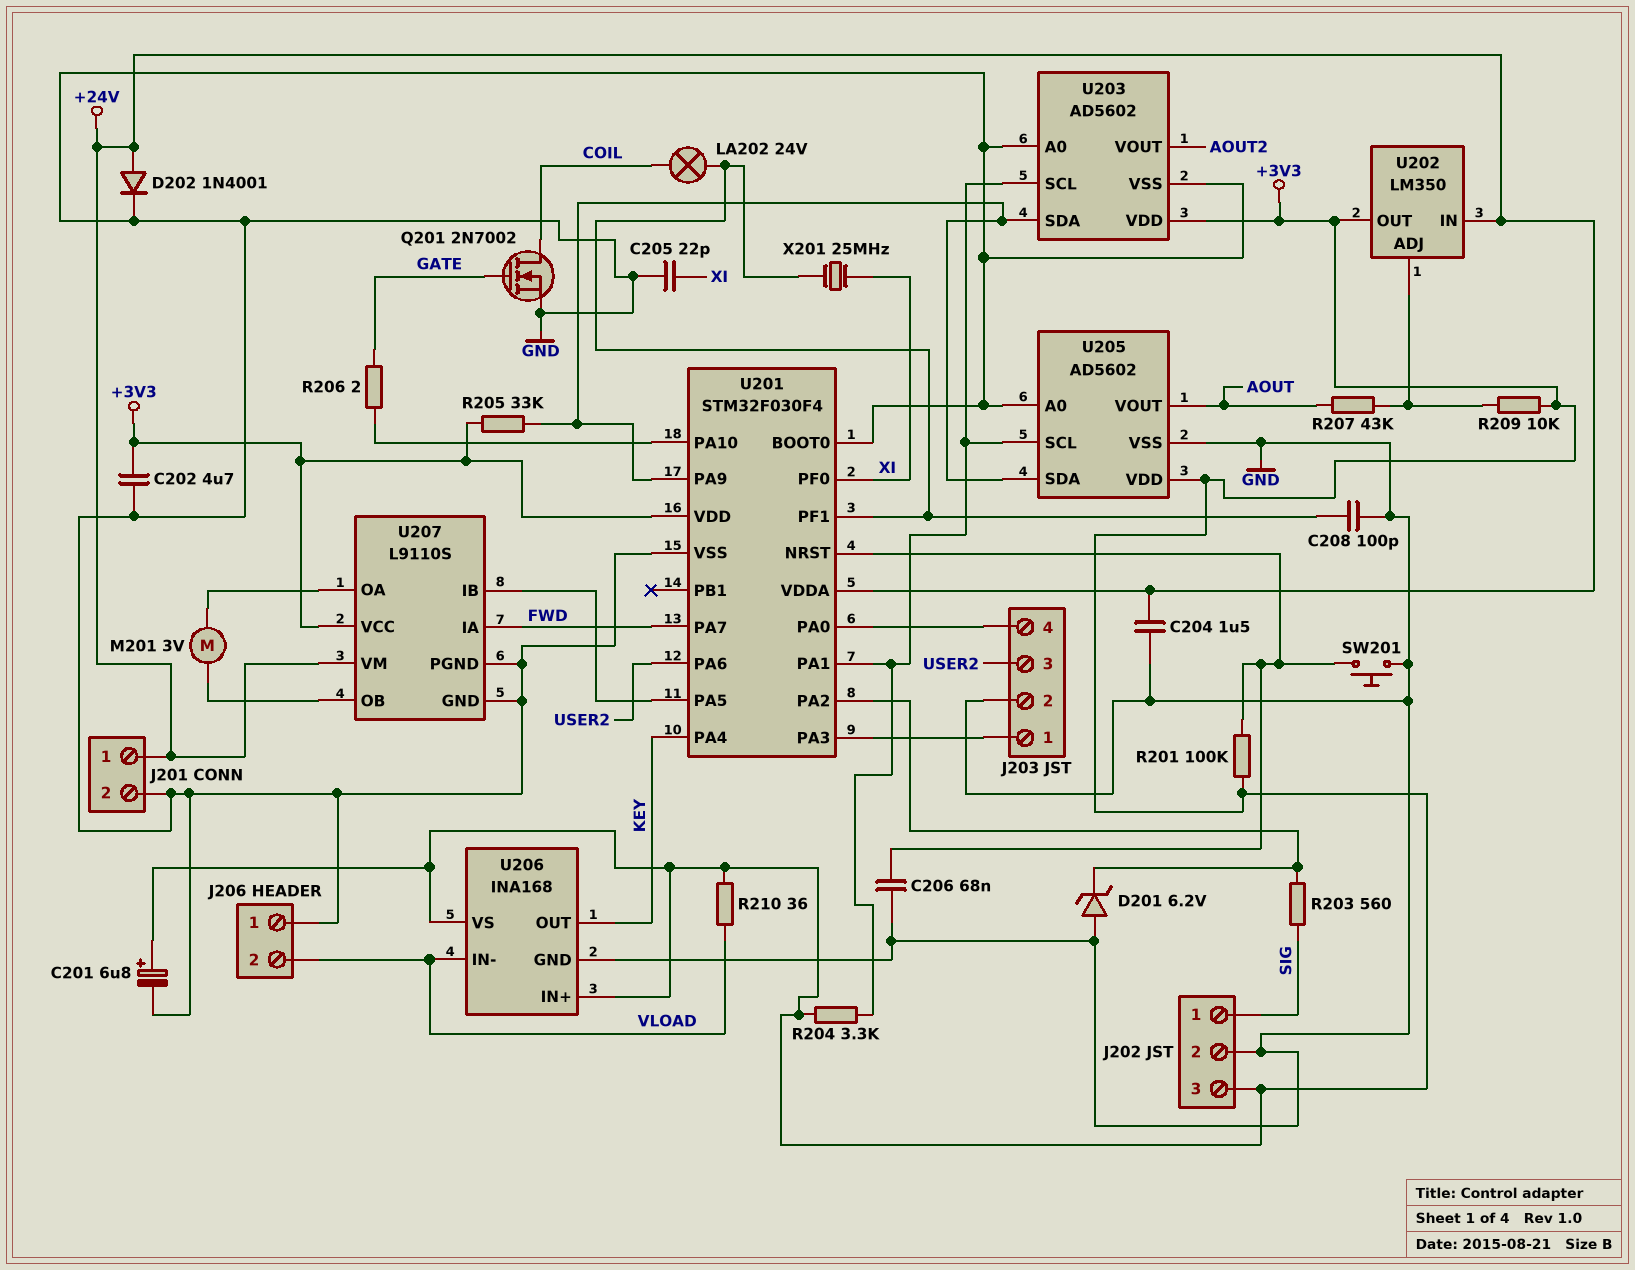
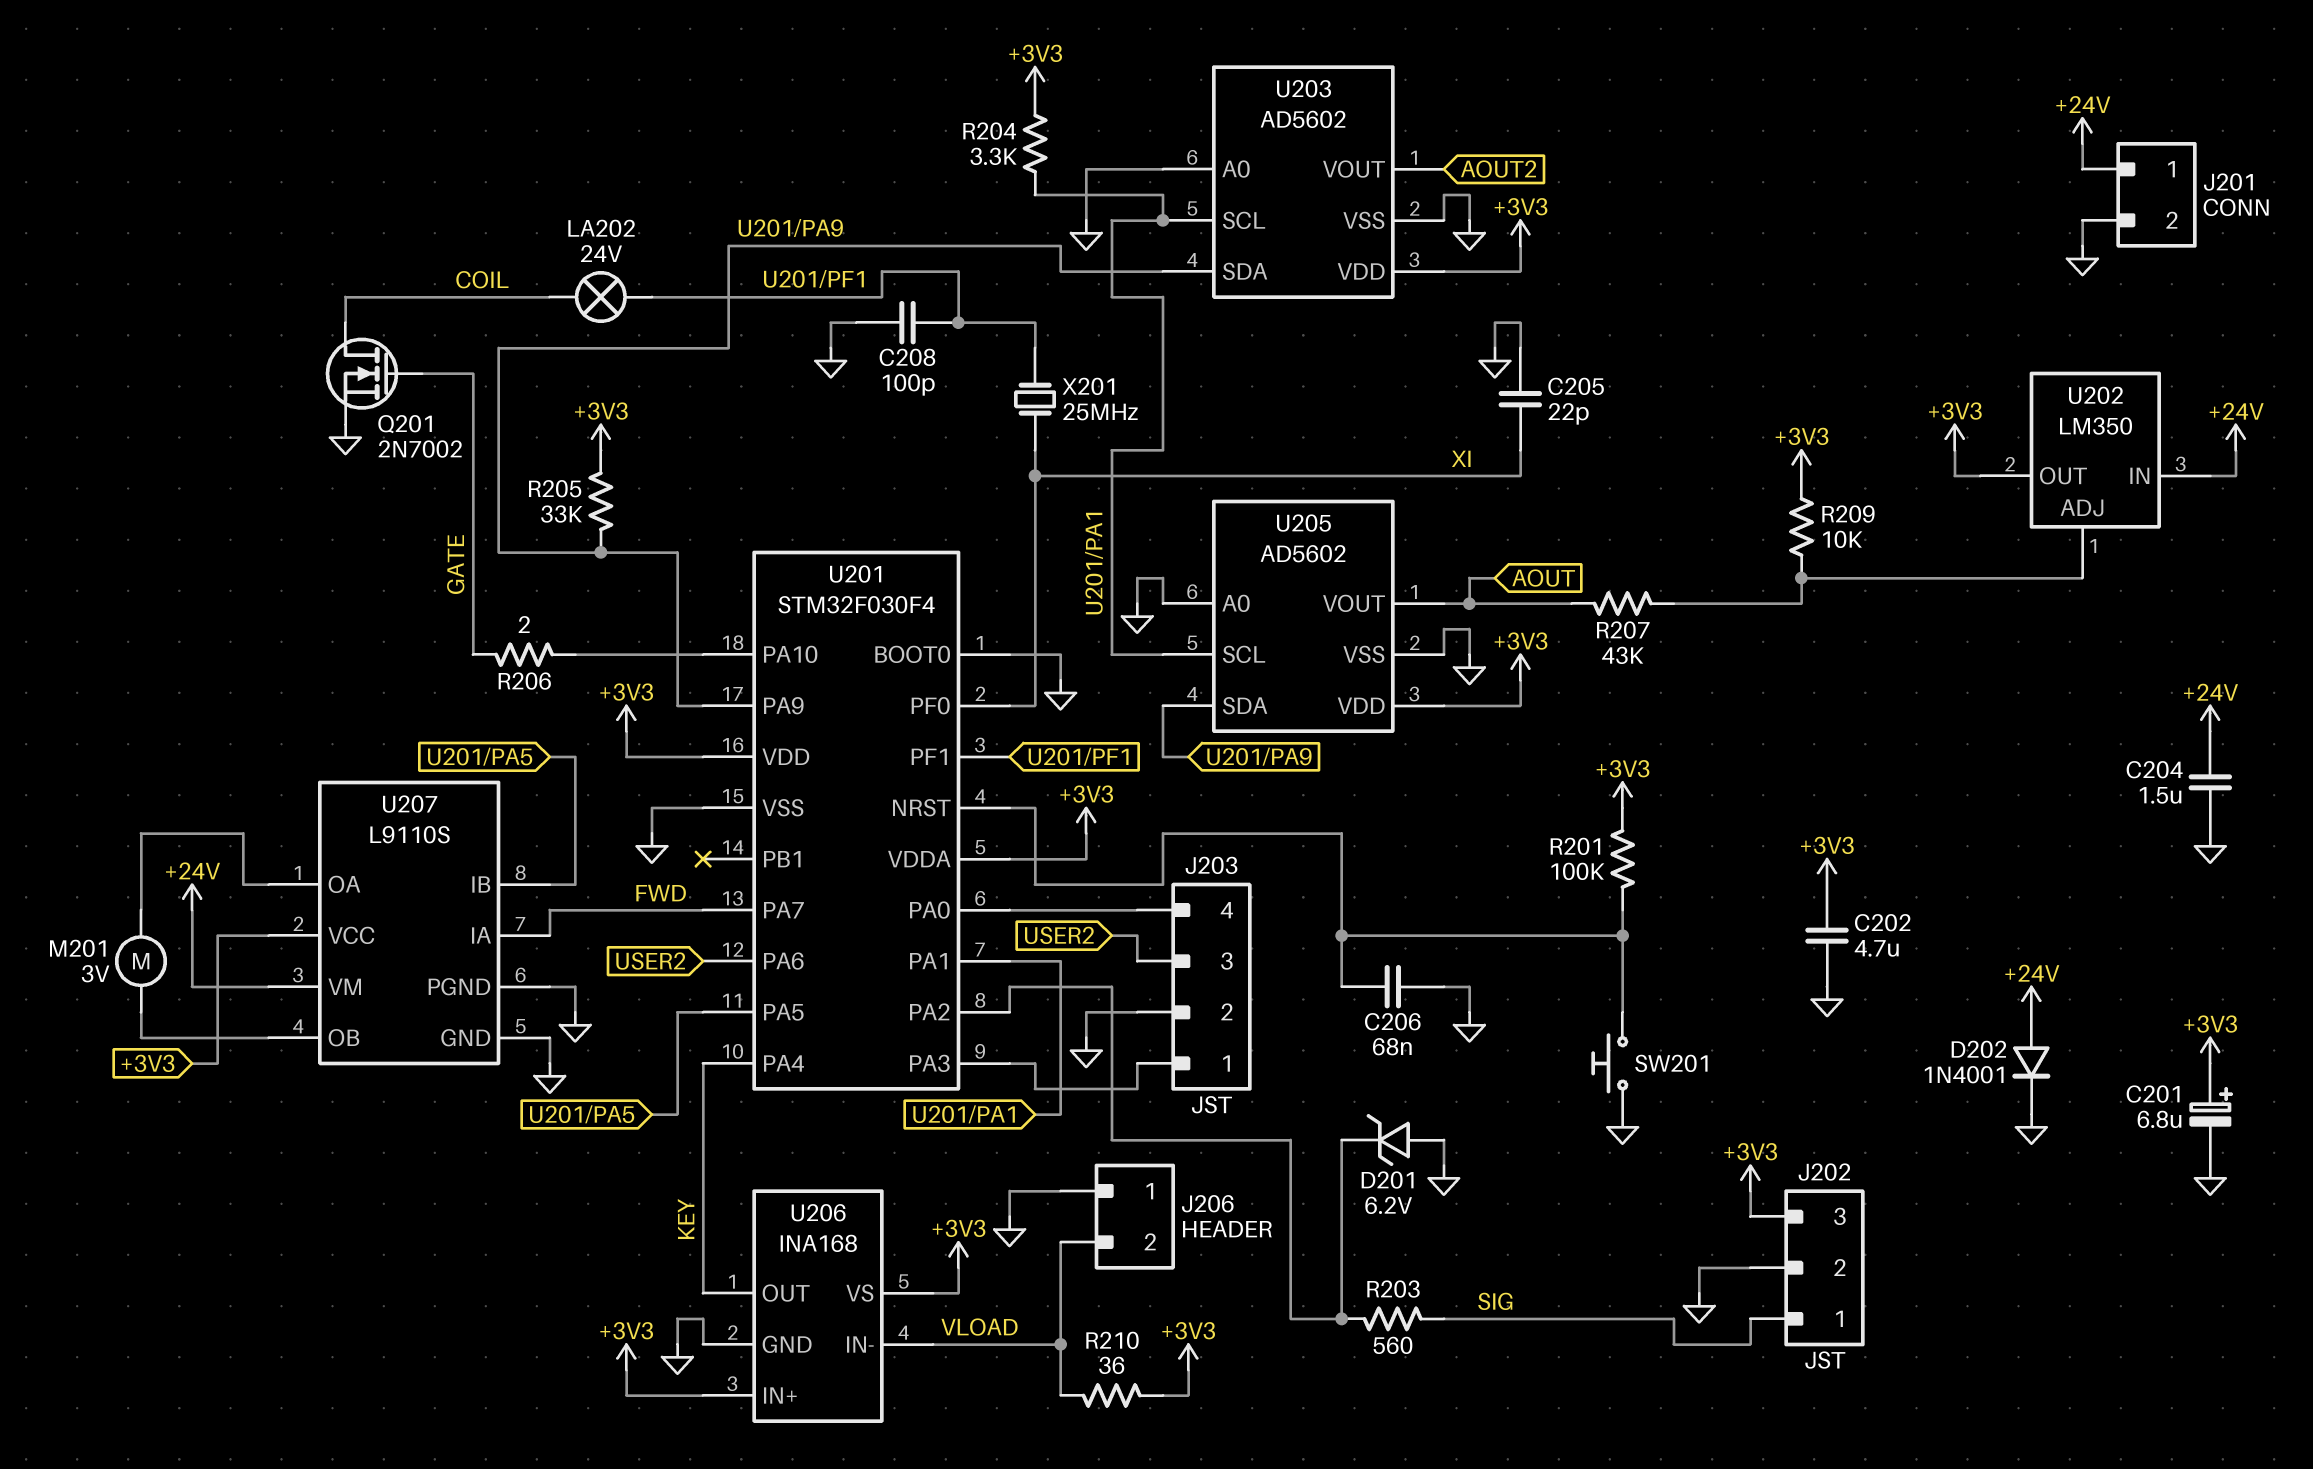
U201 pin VDDA: +24V -> +3V3

